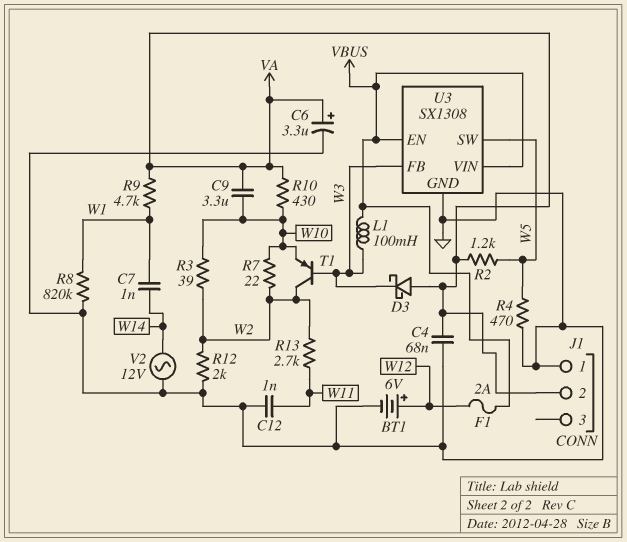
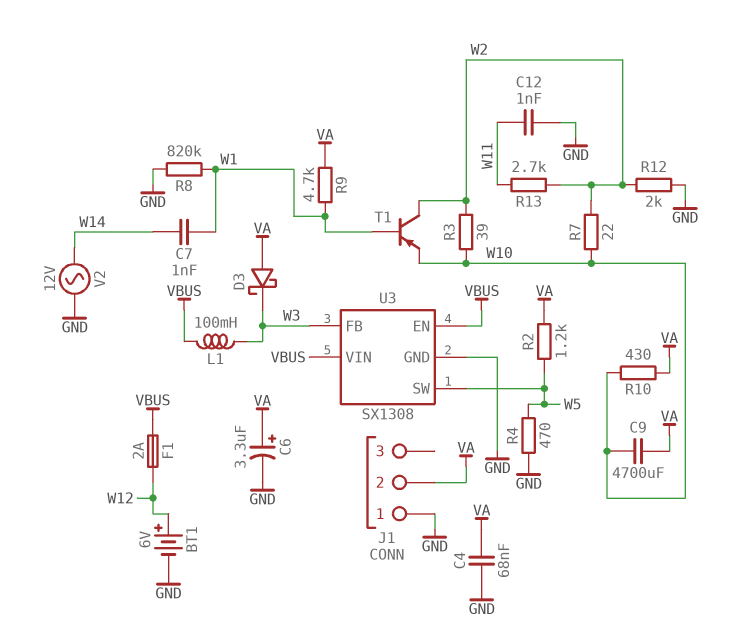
C9: 3.3uF (VA, W10) -> 4700uF (VA, W10)
T1: PNP (B W3, C W2, E W10) -> PNP (B W1, C W2, E W10)

